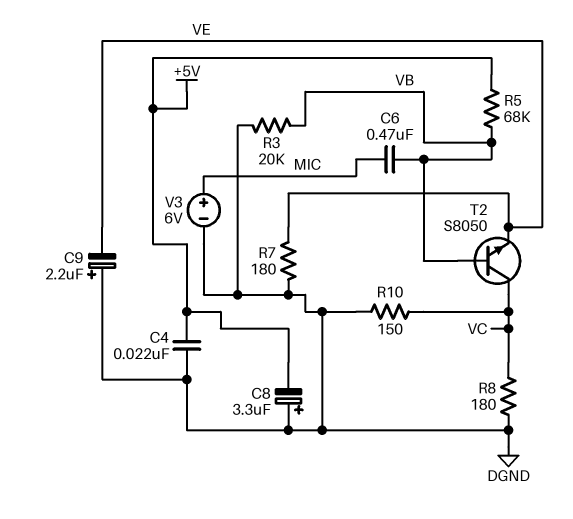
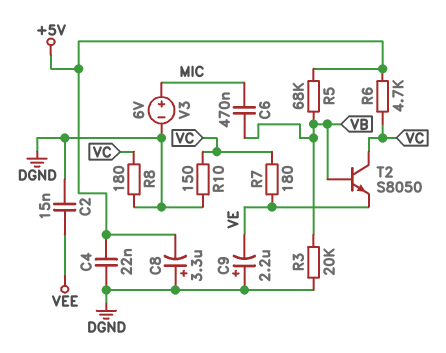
C2: none -> 15nF (DGND, VEE)
R6: none -> 4.7k (+5V, VC)
R7: 180 (DGND, VE) -> 180 (VC, VE)

